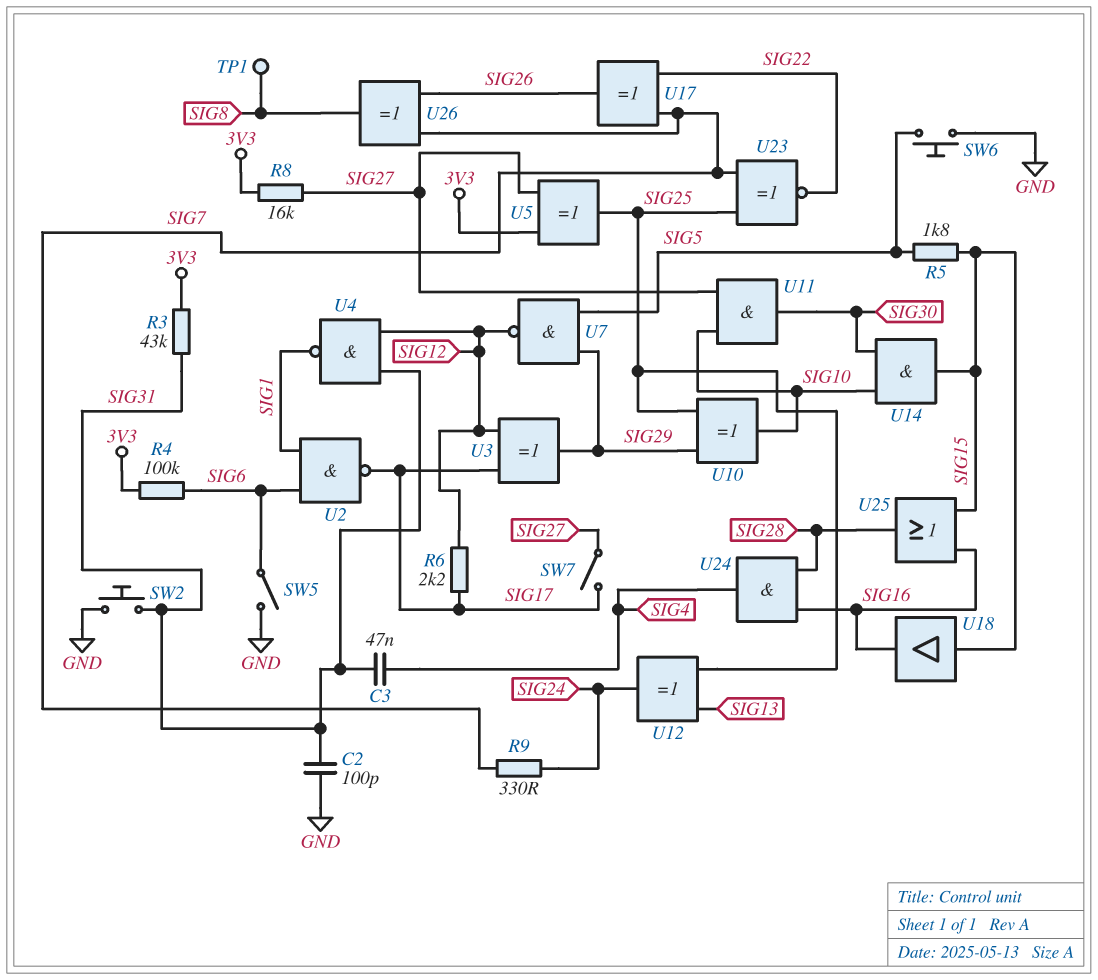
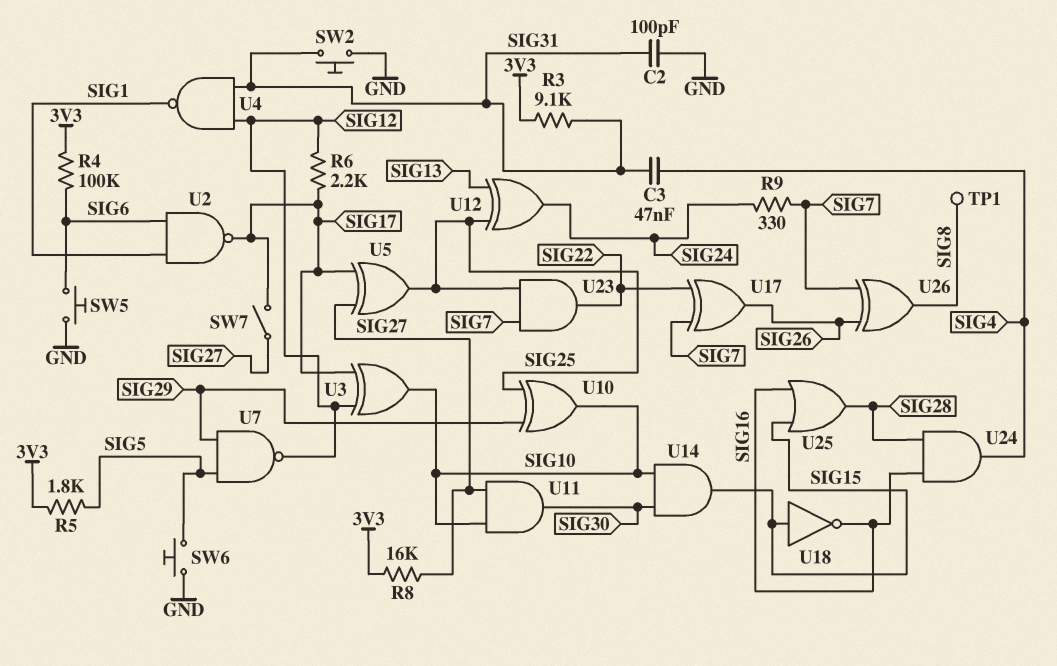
R3: 43k (3V3, SIG31) -> 9.1k (3V3, SIG31)
R5: 1.8k (SIG5, SIG15) -> 1.8k (3V3, SIG5)
SW5: switch (GND, SIG6) -> button (GND, SIG6)
U3: XOR (in SIG12, in SIG17, out SIG29) -> XOR (in SIG12, in SIG17, out SIG10)
U5: XOR (in 3V3, in SIG27, out SIG25) -> XOR (in SIG17, in SIG27, out SIG25)
U18: buffer (in SIG15, out SIG16) -> NOT (in SIG15, out SIG16)
U23: XNOR (in SIG7, in SIG25, out SIG22) -> AND (in SIG7, in SIG25, out SIG22)

